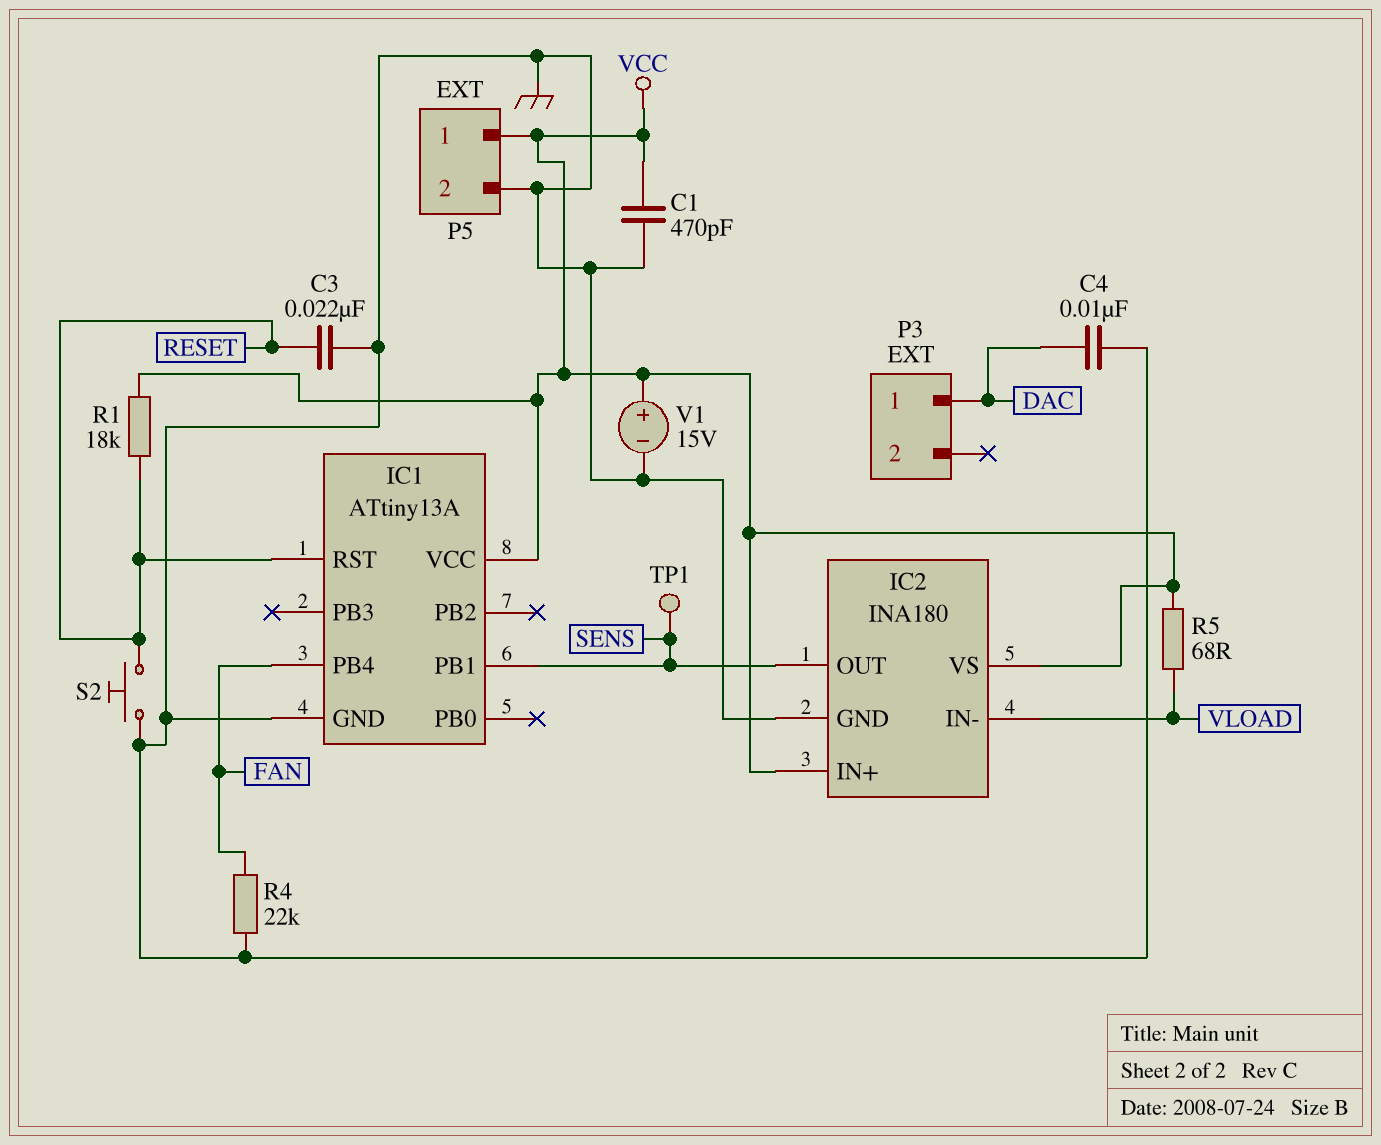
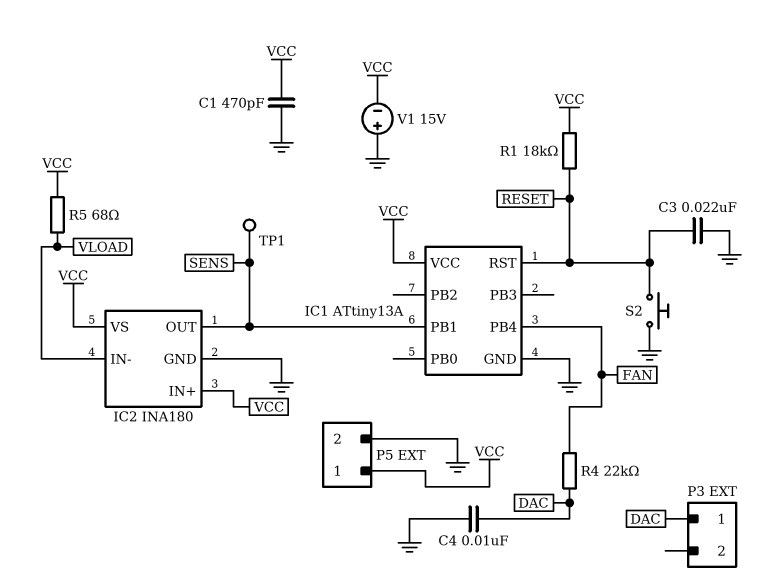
R4: 22k (FAN, GND) -> 22k (DAC, FAN)
V1: 15V (plus VCC, minus GND) -> 15V (plus GND, minus VCC)

